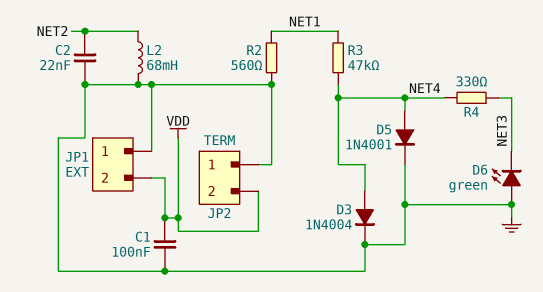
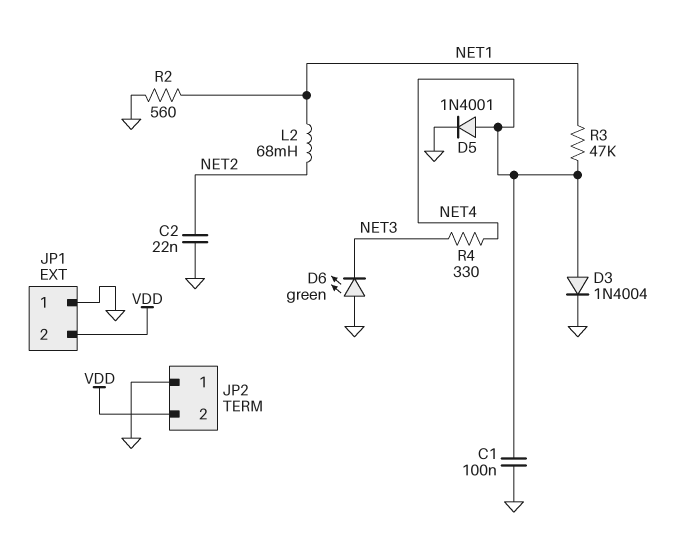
C1: 100nF (GND, VDD) -> 100nF (GND, NET4)
L2: 68mH (GND, NET2) -> 68mH (NET1, NET2)

